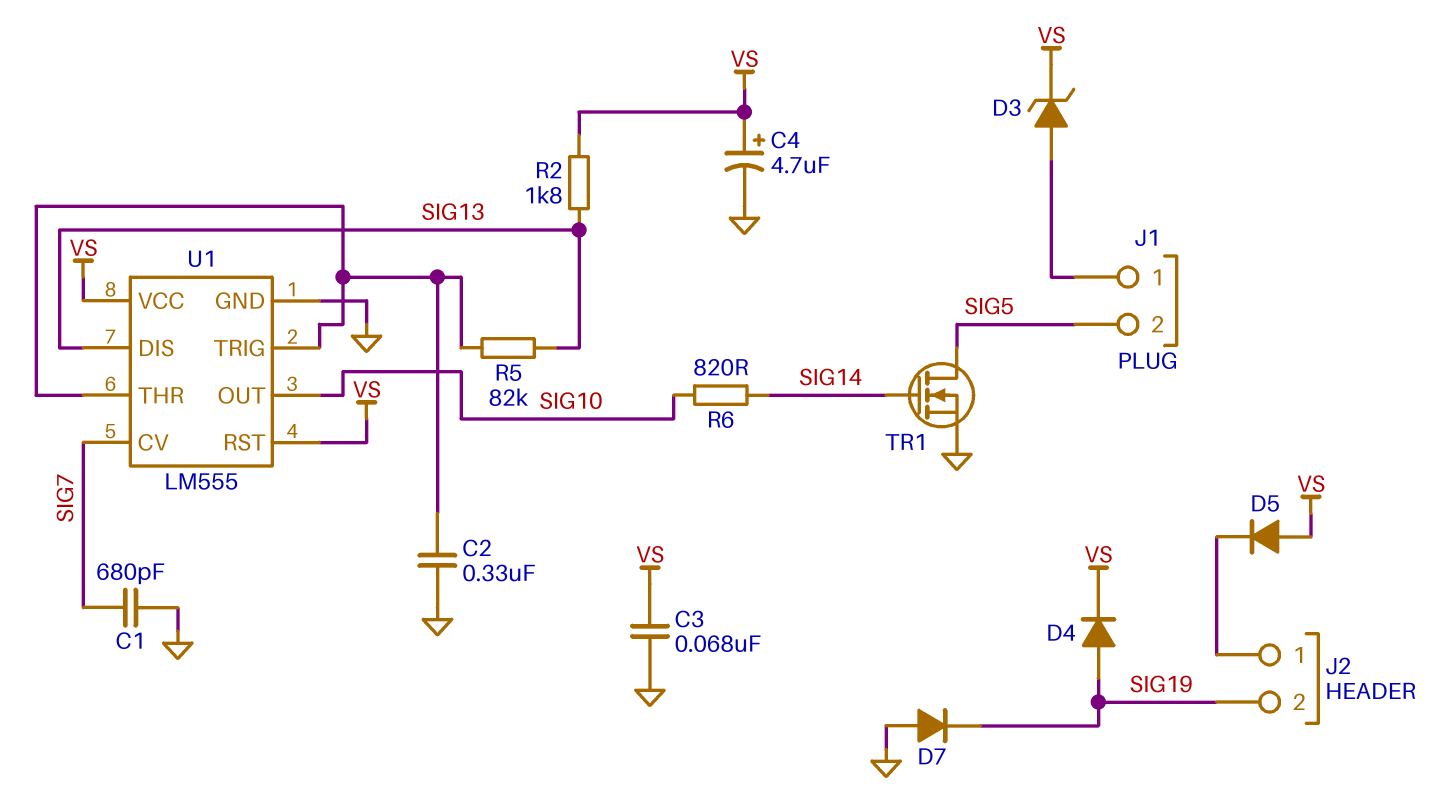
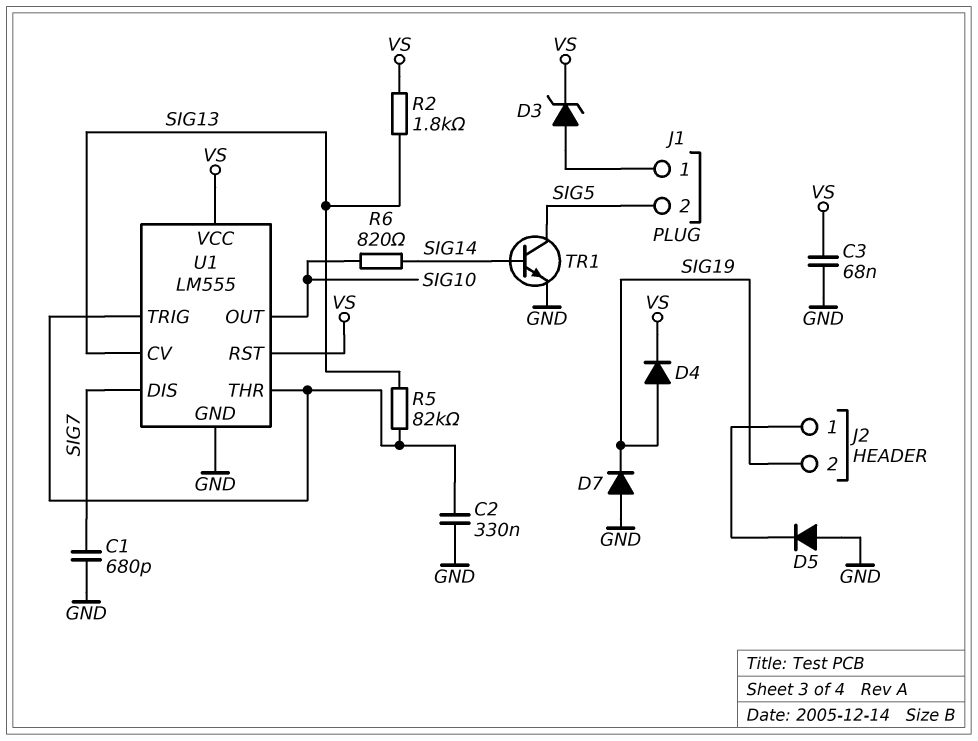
C4: 4.7uF (plus VS, minus GND) -> none
D5: diode (A VS, K J2/1) -> diode (A GND, K J2/1)
TR1: NMOS (G SIG14, D SIG5, S GND) -> NPN (B SIG14, C SIG5, E GND)
U1 pin CV: SIG7 -> SIG13
U1 pin DIS: SIG13 -> SIG7

